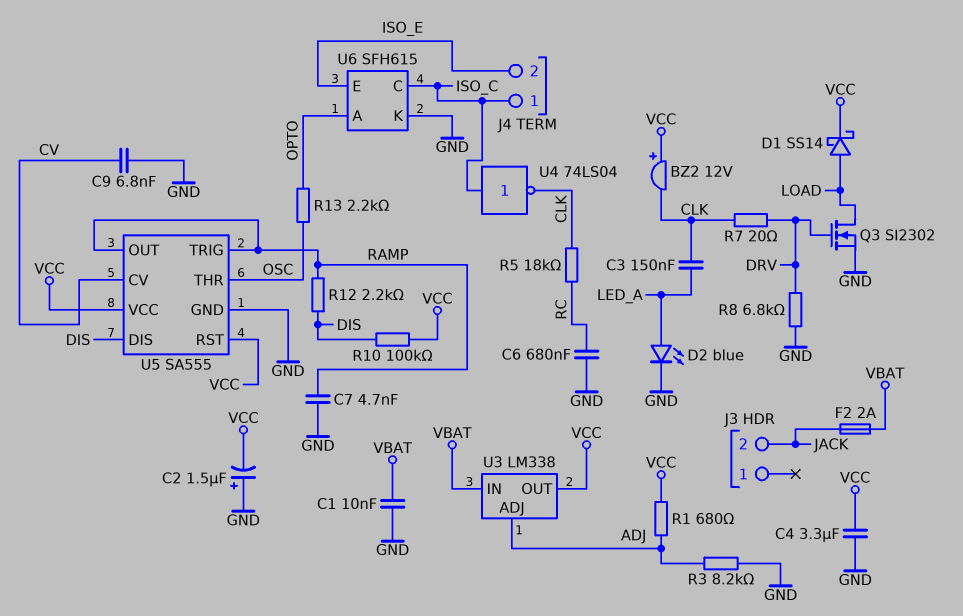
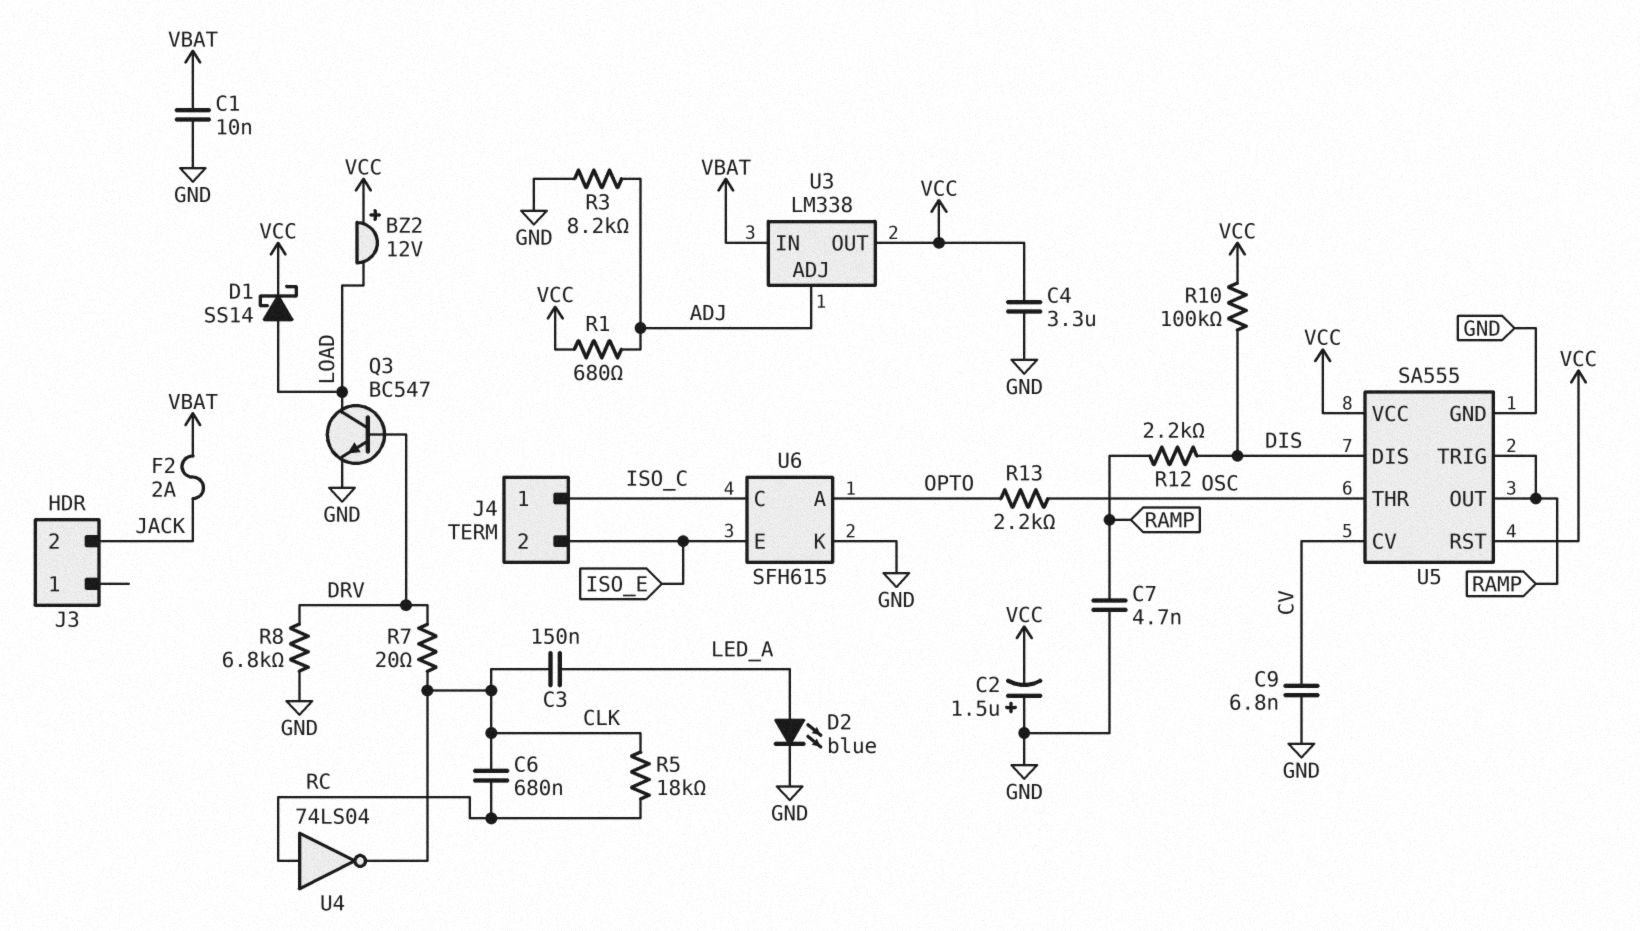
BZ2: buzzer 12V (plus VCC, minus CLK) -> buzzer 12V (plus VCC, minus LOAD)
C6: 680nF (GND, RC) -> 680nF (CLK, RC)
Q3: NMOS SI2302 (G DRV, D LOAD, S GND) -> NPN BC547 (B DRV, C LOAD, E GND)
U4: NOT 74LS04 (in ISO_C, out CLK) -> NOT 74LS04 (in RC, out CLK)

